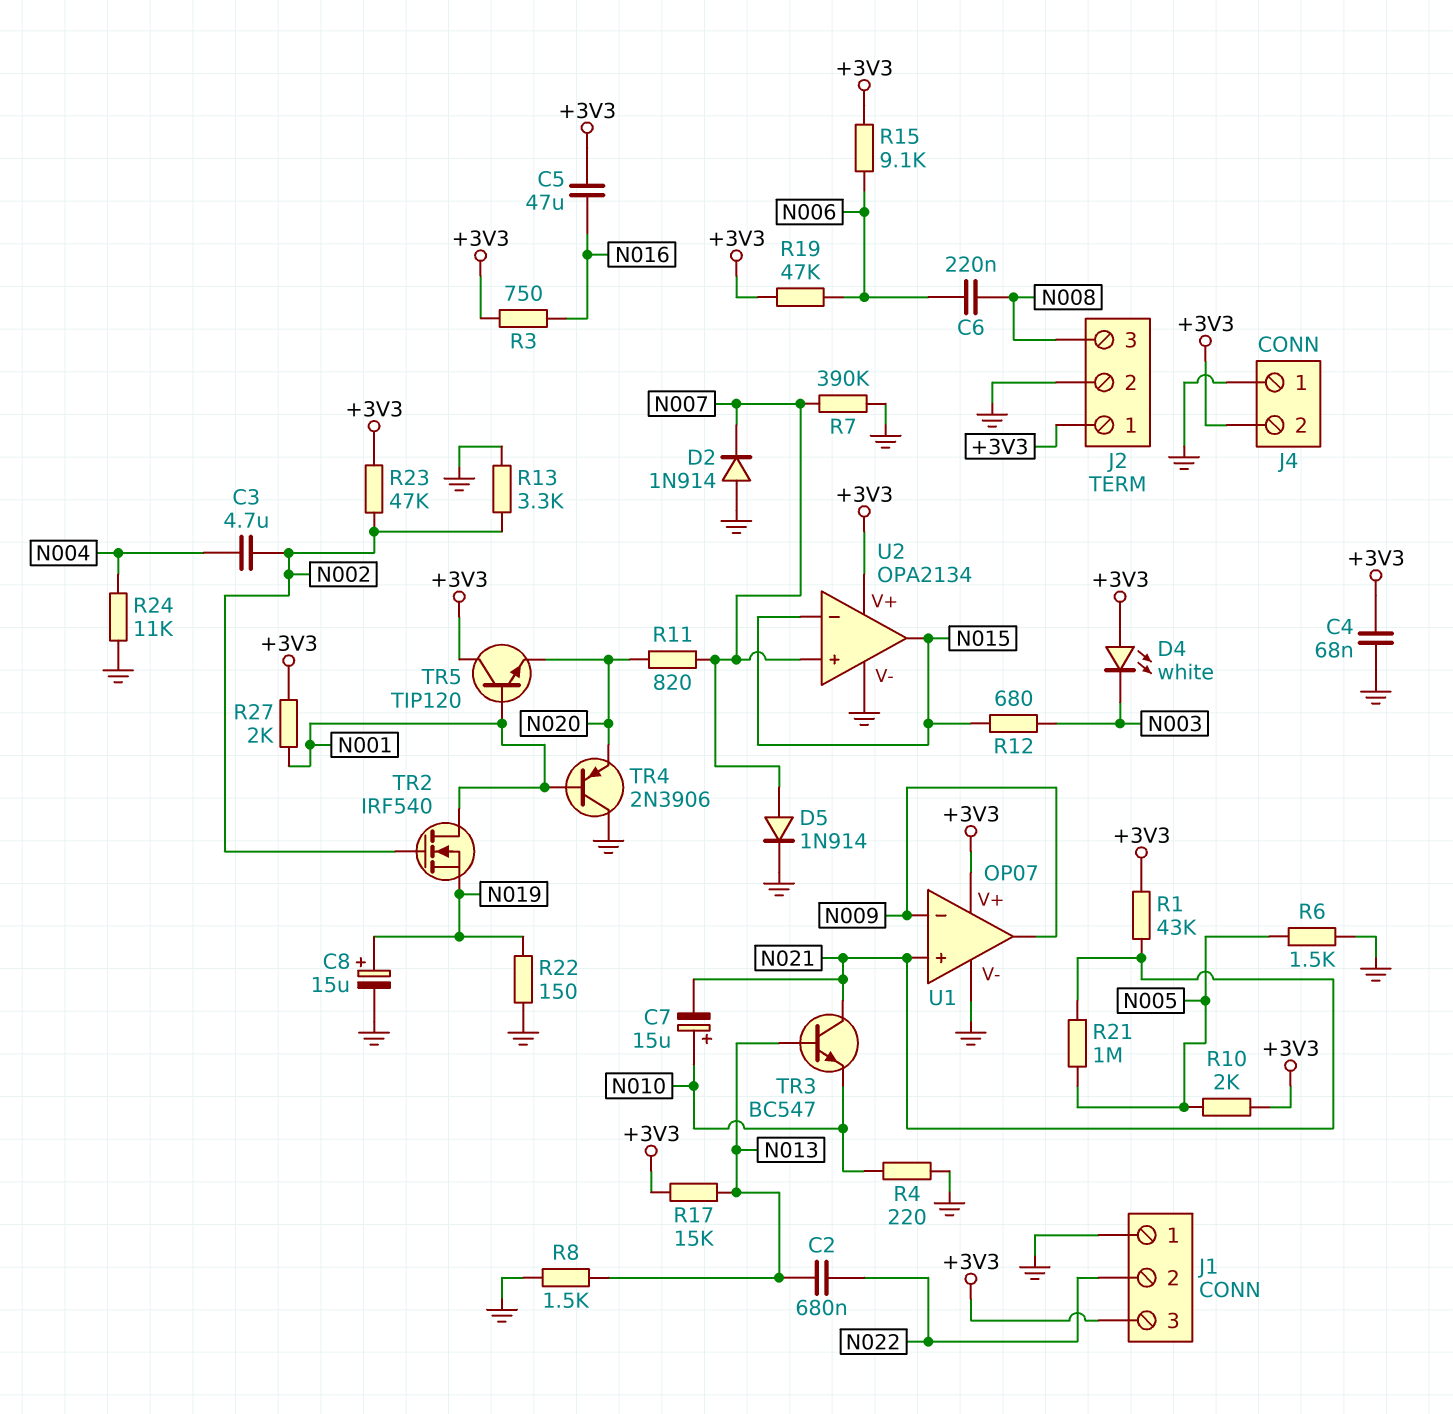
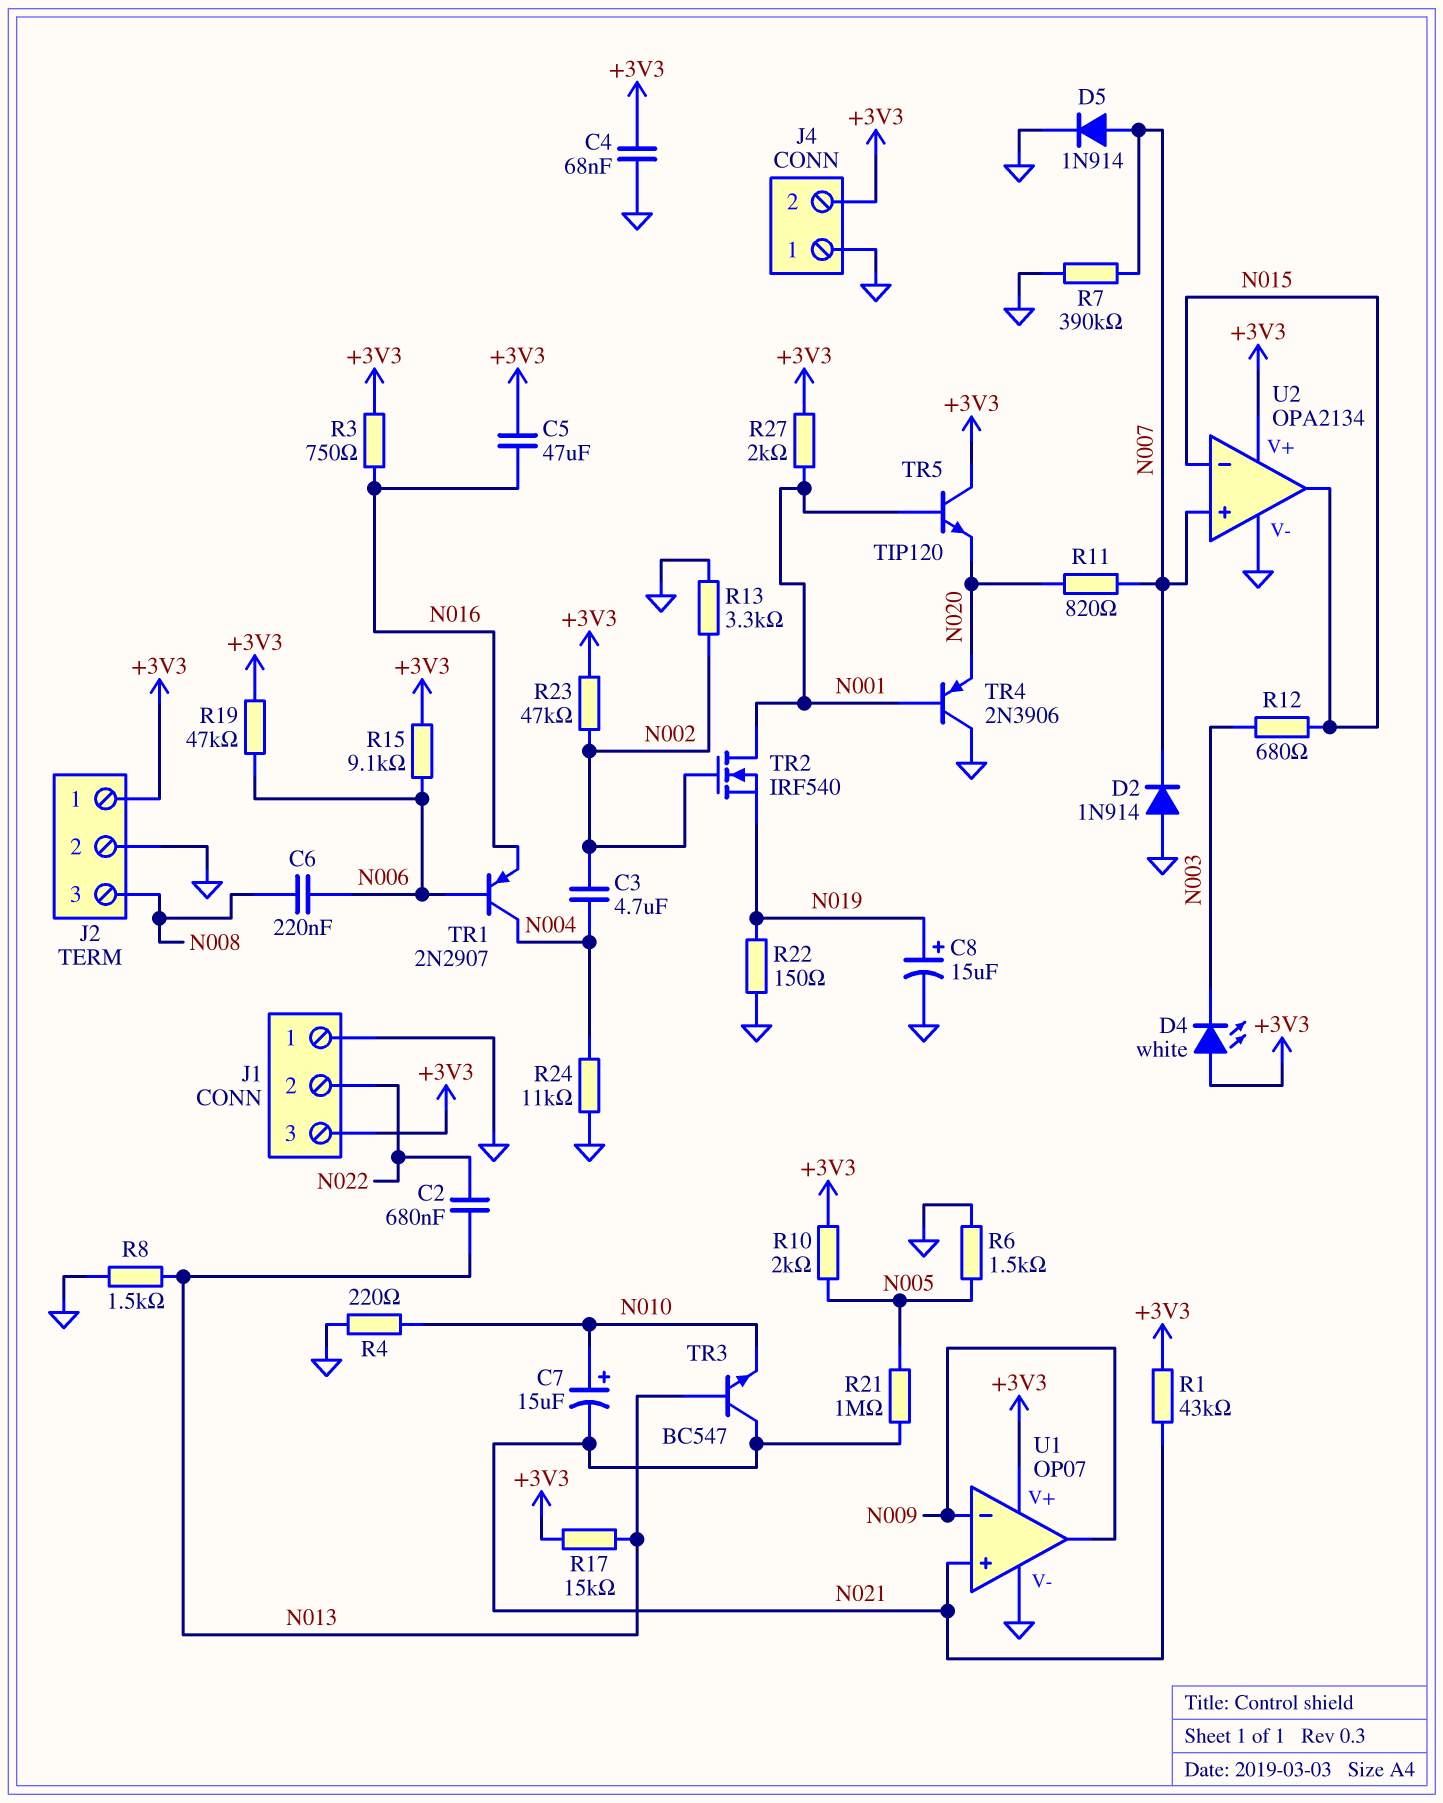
TR1: none -> PNP 2N2907 (B N006, C N004, E N016)

